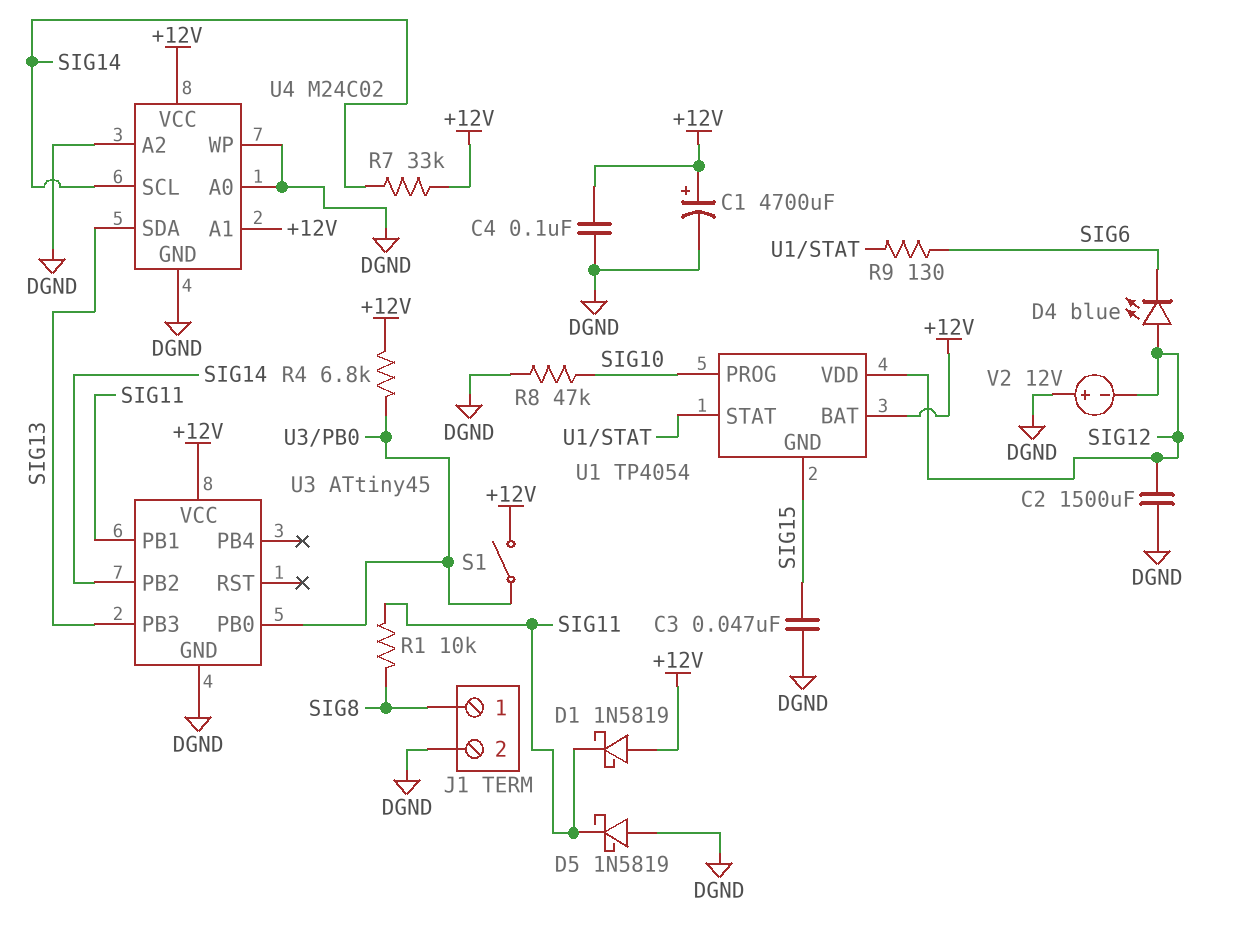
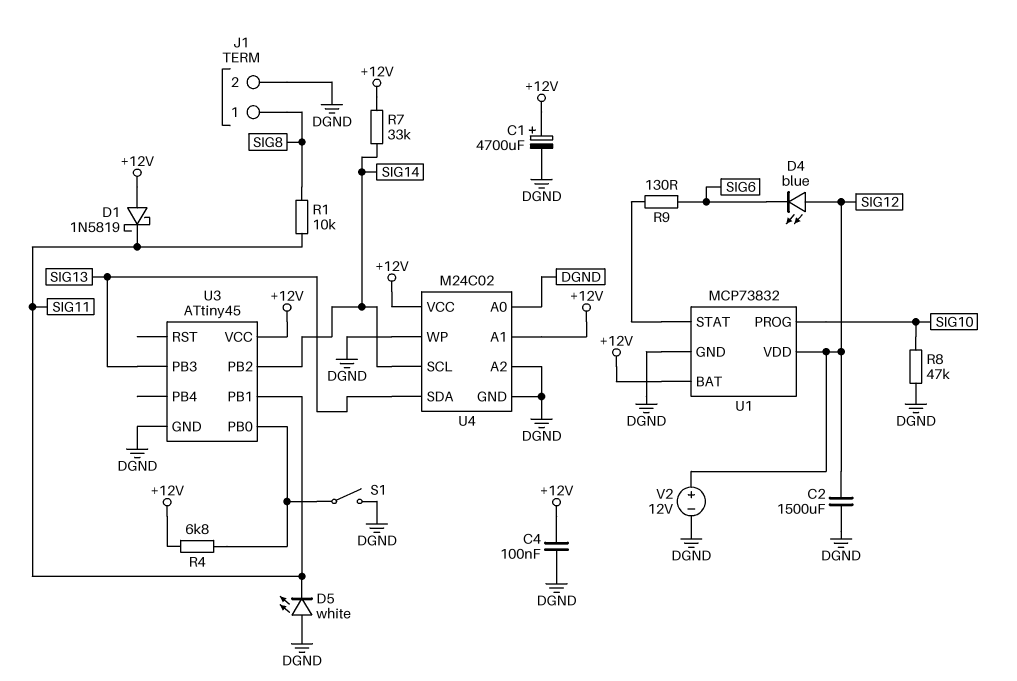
C3: 47nF (DGND, SIG15) -> none
D5: schottky 1N5819 (A DGND, K SIG11) -> LED white (A DGND, K SIG11)
S1: switch (+12V, U3/PB0) -> switch (DGND, U3/PB0)
U1: TP4054 -> MCP73832
U1 pin GND: SIG15 -> DGND
V2: 12V (plus DGND, minus SIG12) -> 12V (plus SIG12, minus DGND)

